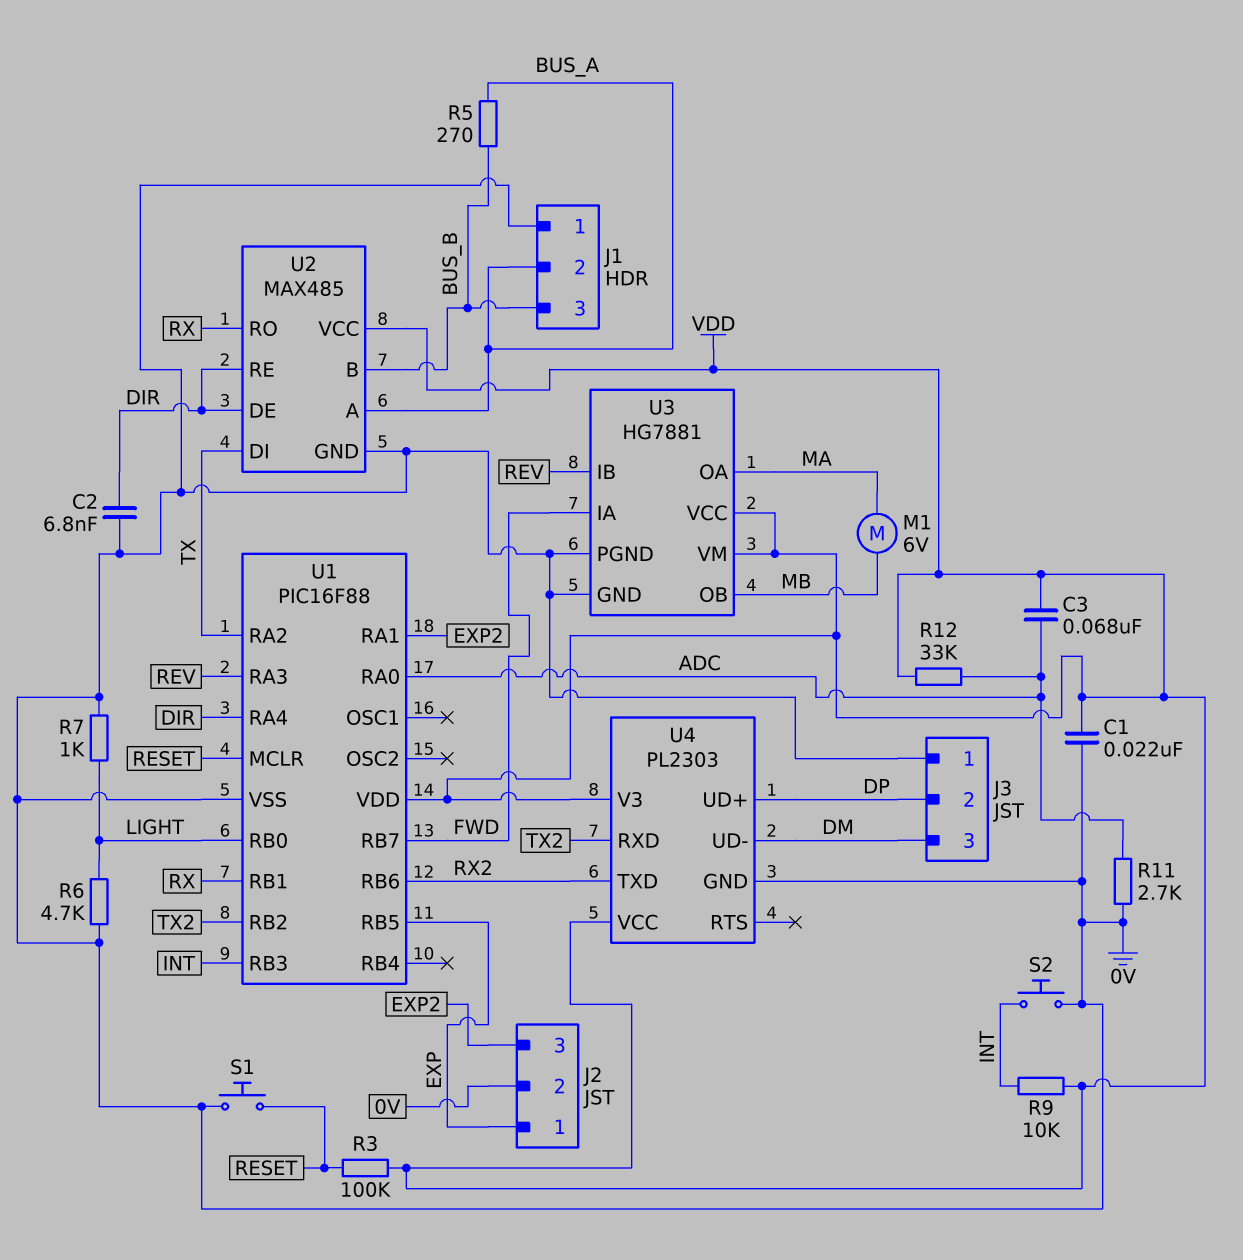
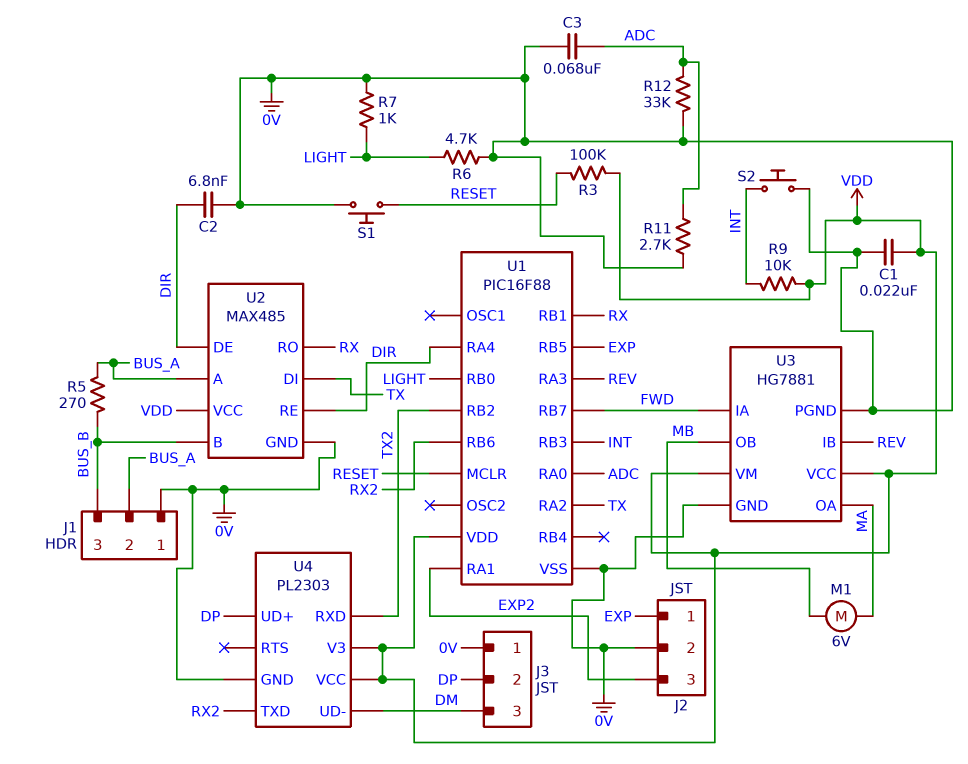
C3: 68nF (ADC, VDD) -> 68nF (0V, ADC)
R12: 33k (ADC, VDD) -> 33k (0V, ADC)

